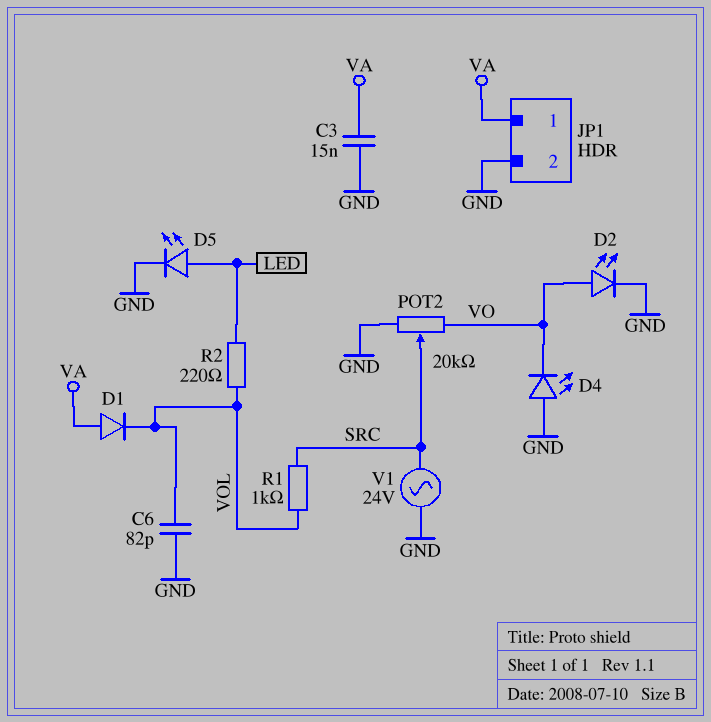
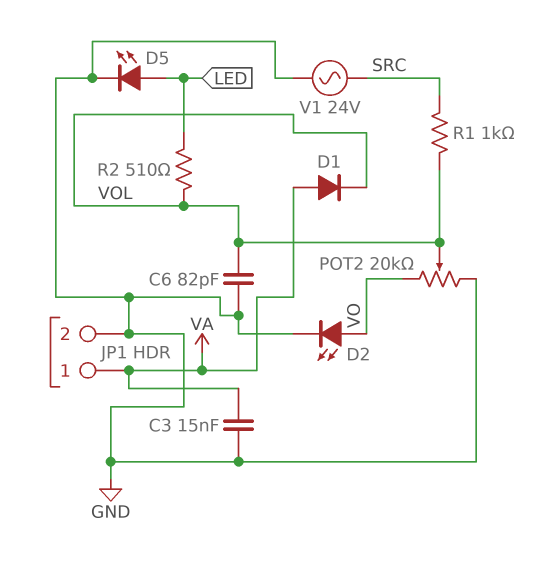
D4: LED (A GND, K VO) -> none
POT2: 20k (GND, VO, wiper SRC) -> 20k (GND, VO, wiper VOL)
R2: 220 (LED, VOL) -> 510 (LED, VOL)

